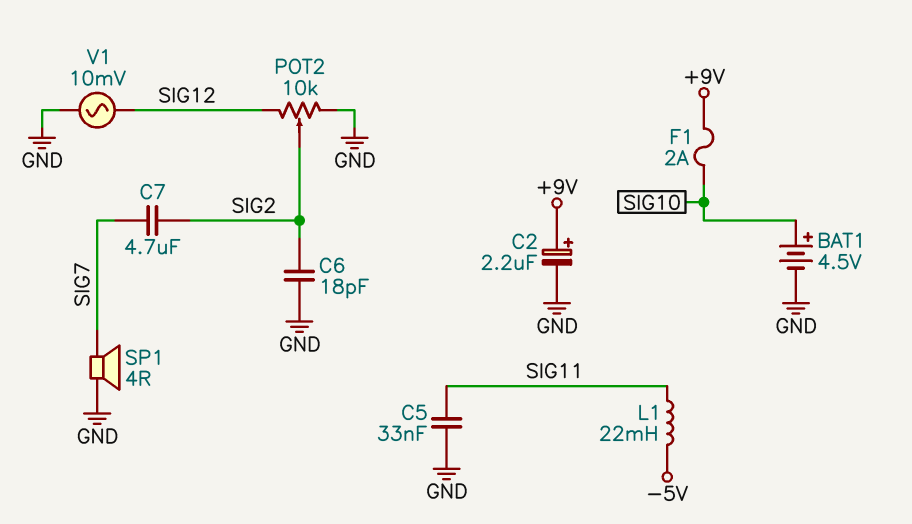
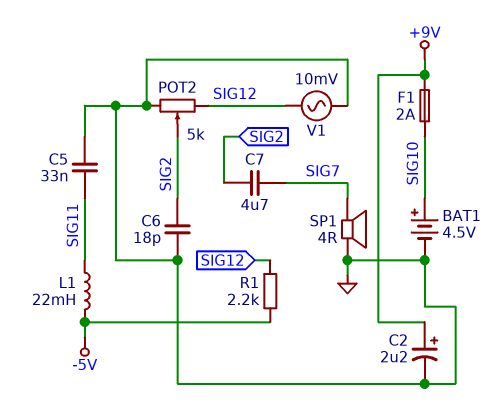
POT2: 10k (GND, SIG12, wiper SIG2) -> 5k (GND, SIG12, wiper SIG2)
R1: none -> 2.2k (-5V, SIG12)

